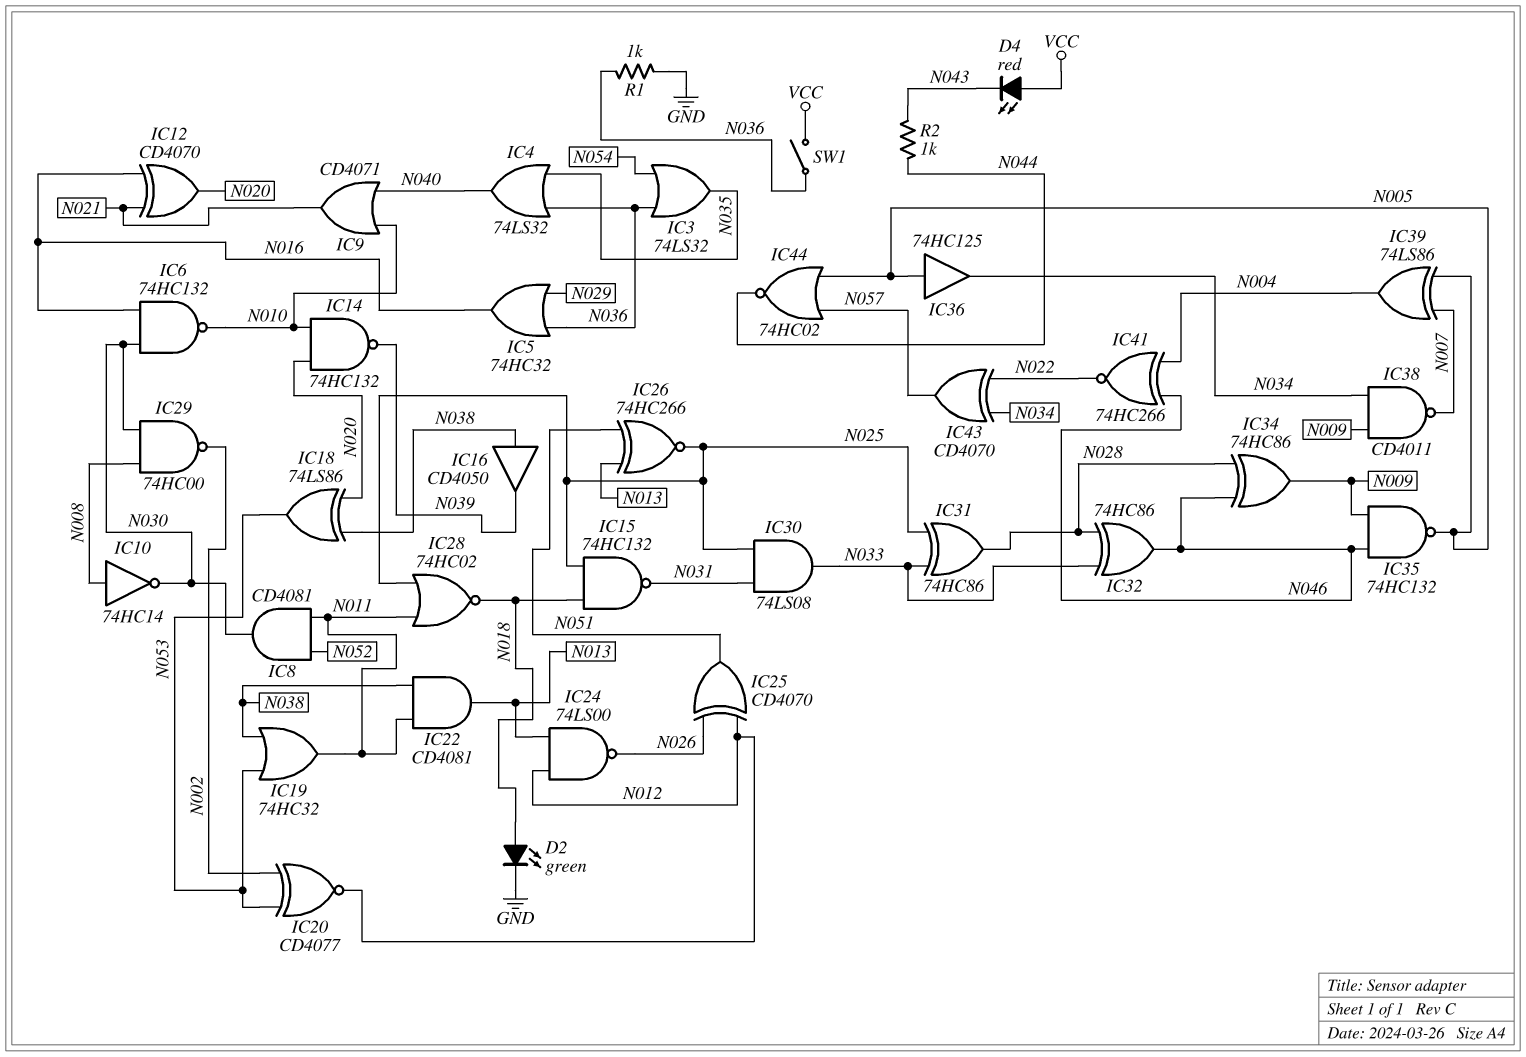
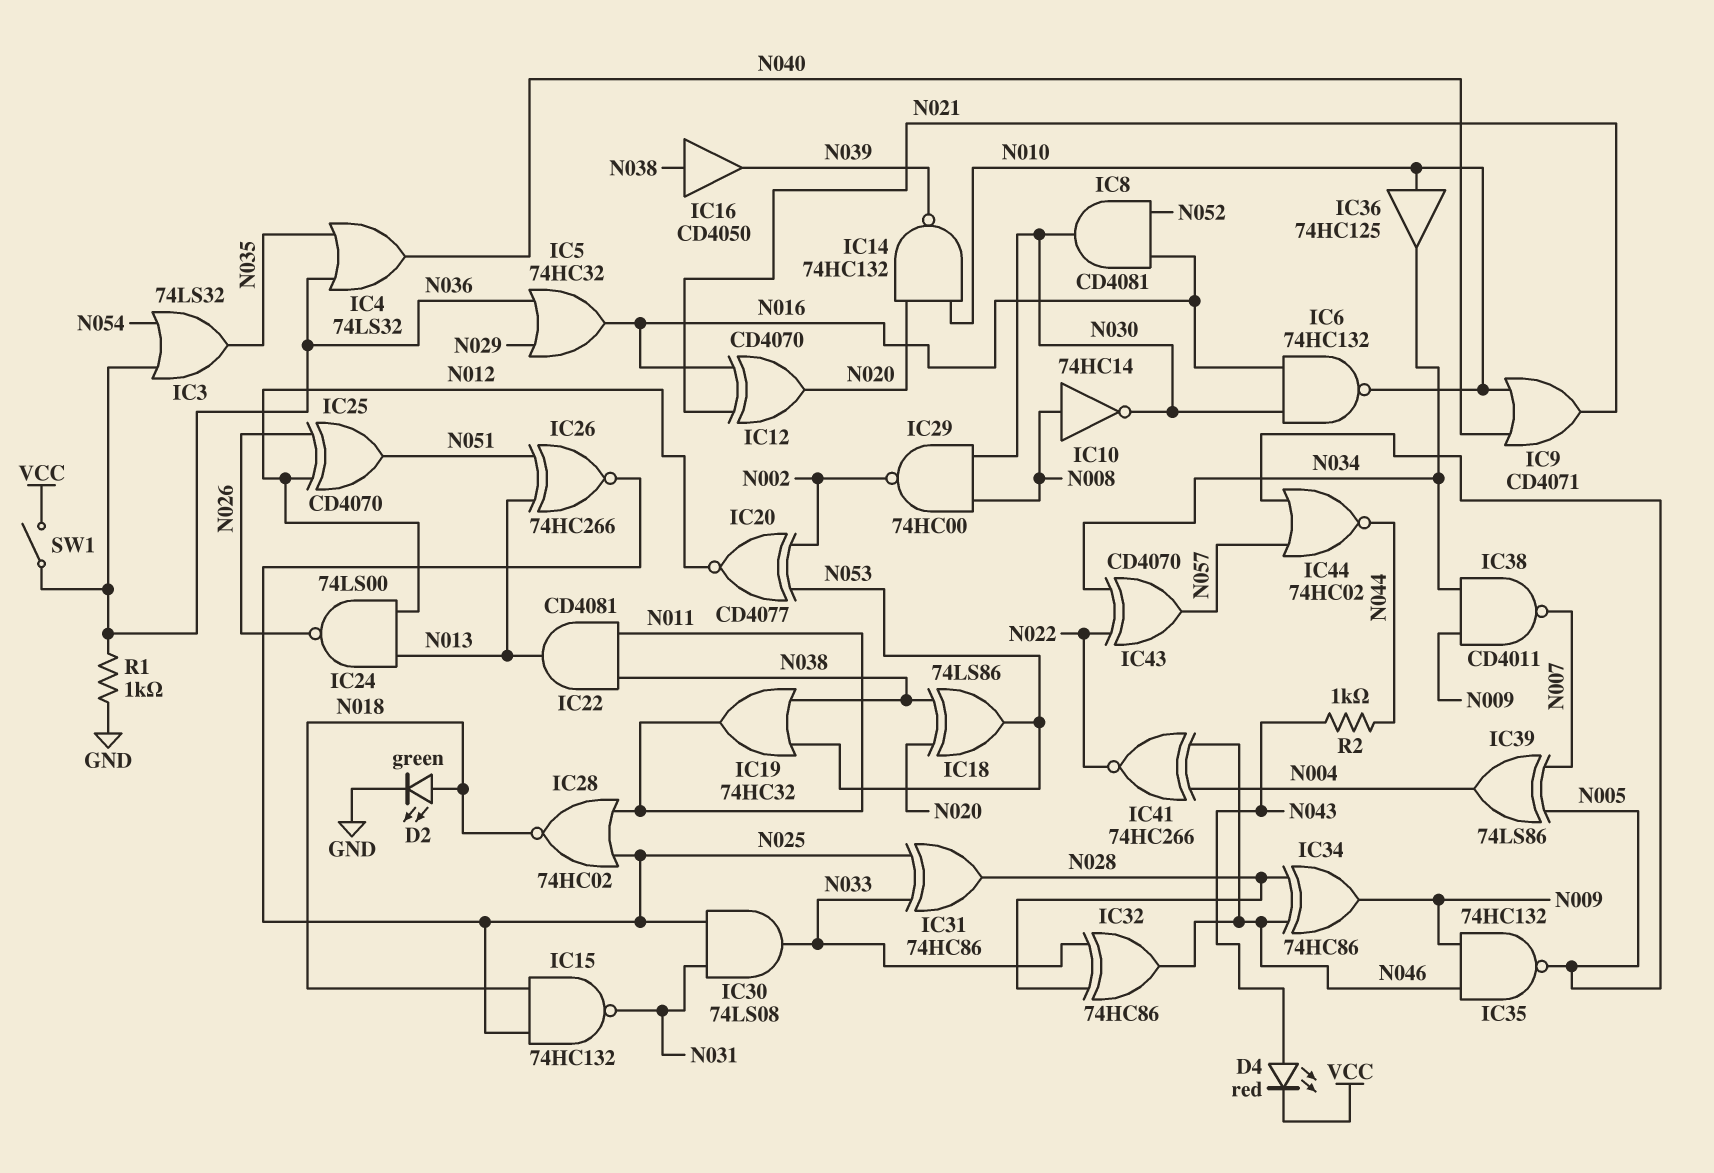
D4: LED red (A VCC, K N043) -> LED red (A N043, K VCC)
IC8: AND CD4081 (in N011, in N052, out N030) -> AND CD4081 (in N016, in N052, out N030)
IC36: buffer 74HC125 (in N005, out N034) -> buffer 74HC125 (in N010, out N034)

